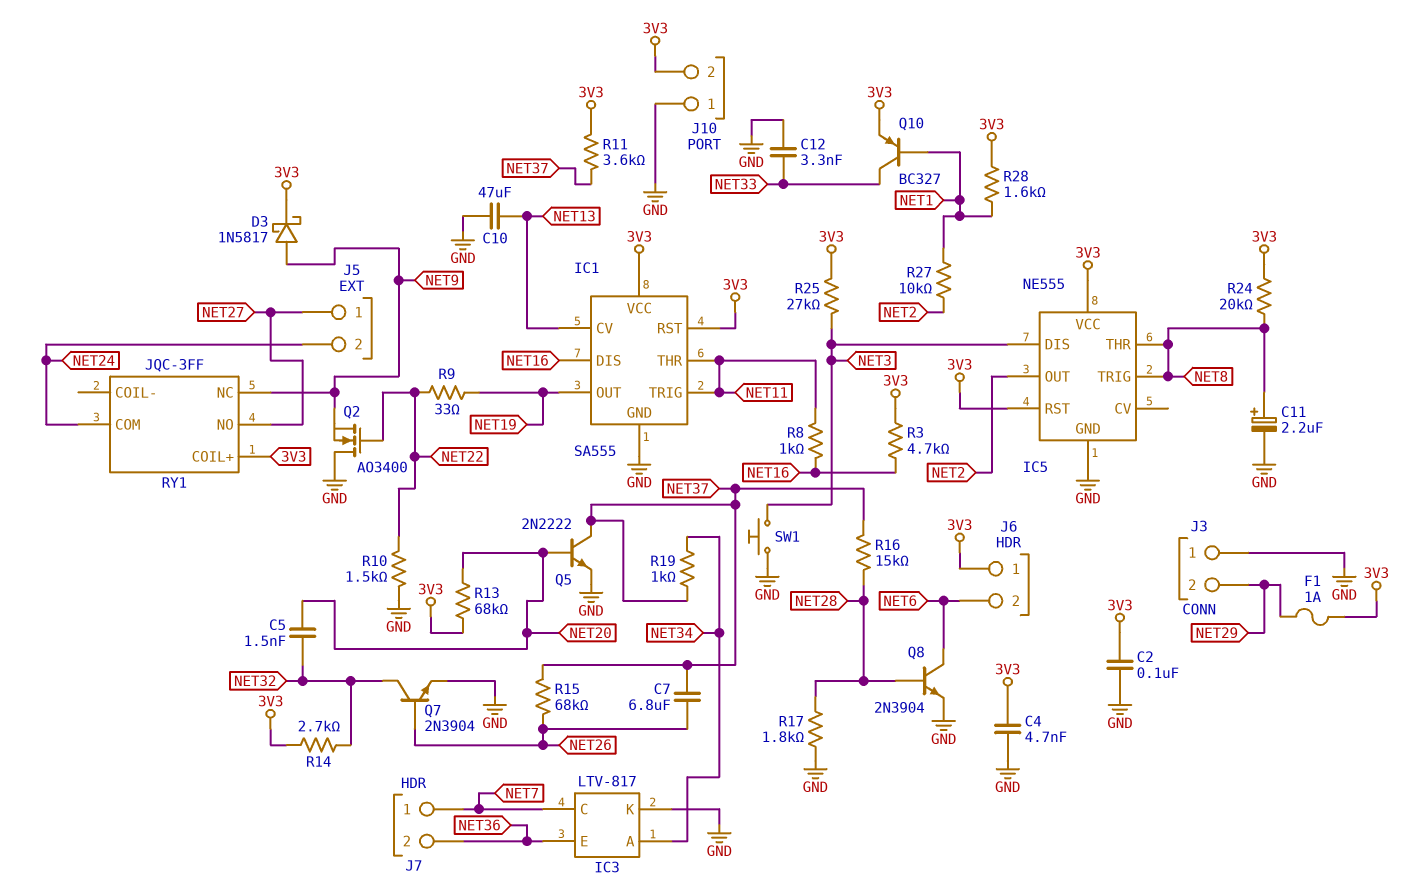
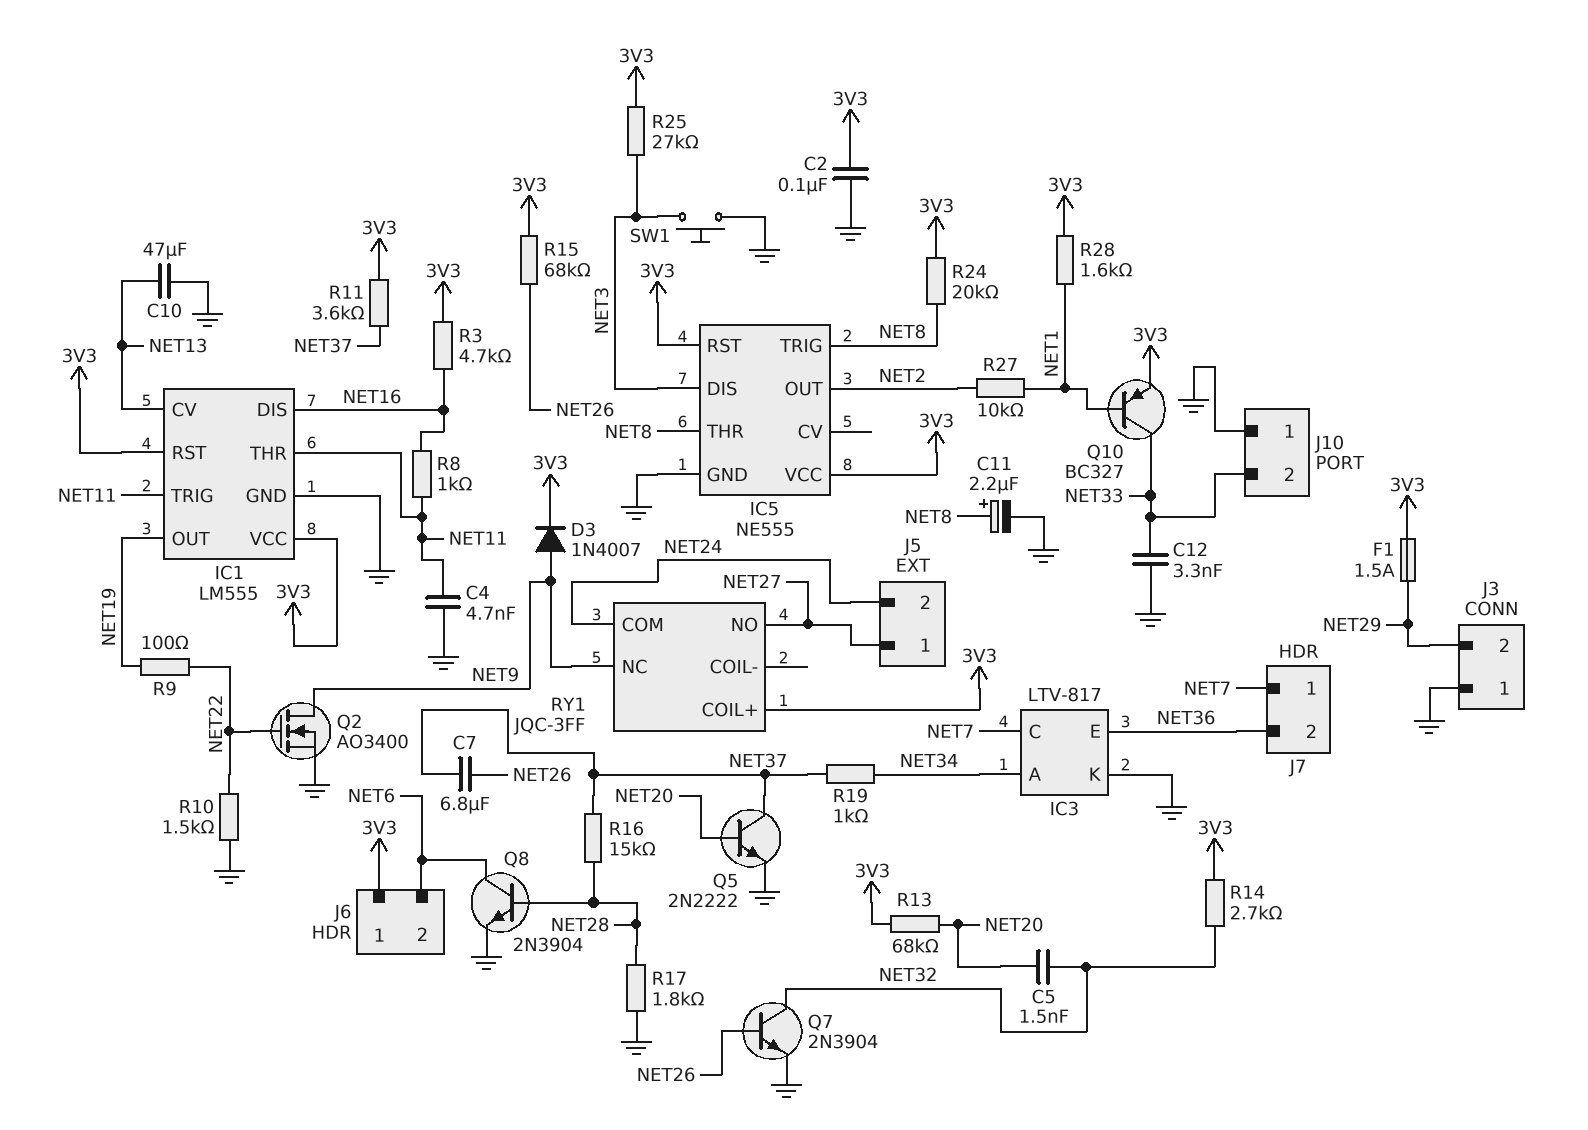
C4: 4.7nF (3V3, GND) -> 4.7nF (GND, NET11)
D3: schottky 1N5817 (A NET9, K 3V3) -> diode 1N4007 (A NET9, K 3V3)
F1: 1A (3V3, NET29) -> 1.5A (3V3, NET29)
IC1: SA555 -> LM555
J10 pin 2: 3V3 -> NET33
Q2: NMOS AO3400 (G NET22, D GND, S NET9) -> NMOS AO3400 (G NET22, D NET9, S GND)
R9: 33 (NET19, NET22) -> 100 (NET19, NET22)
R15: 68k (NET26, NET37) -> 68k (3V3, NET26)

